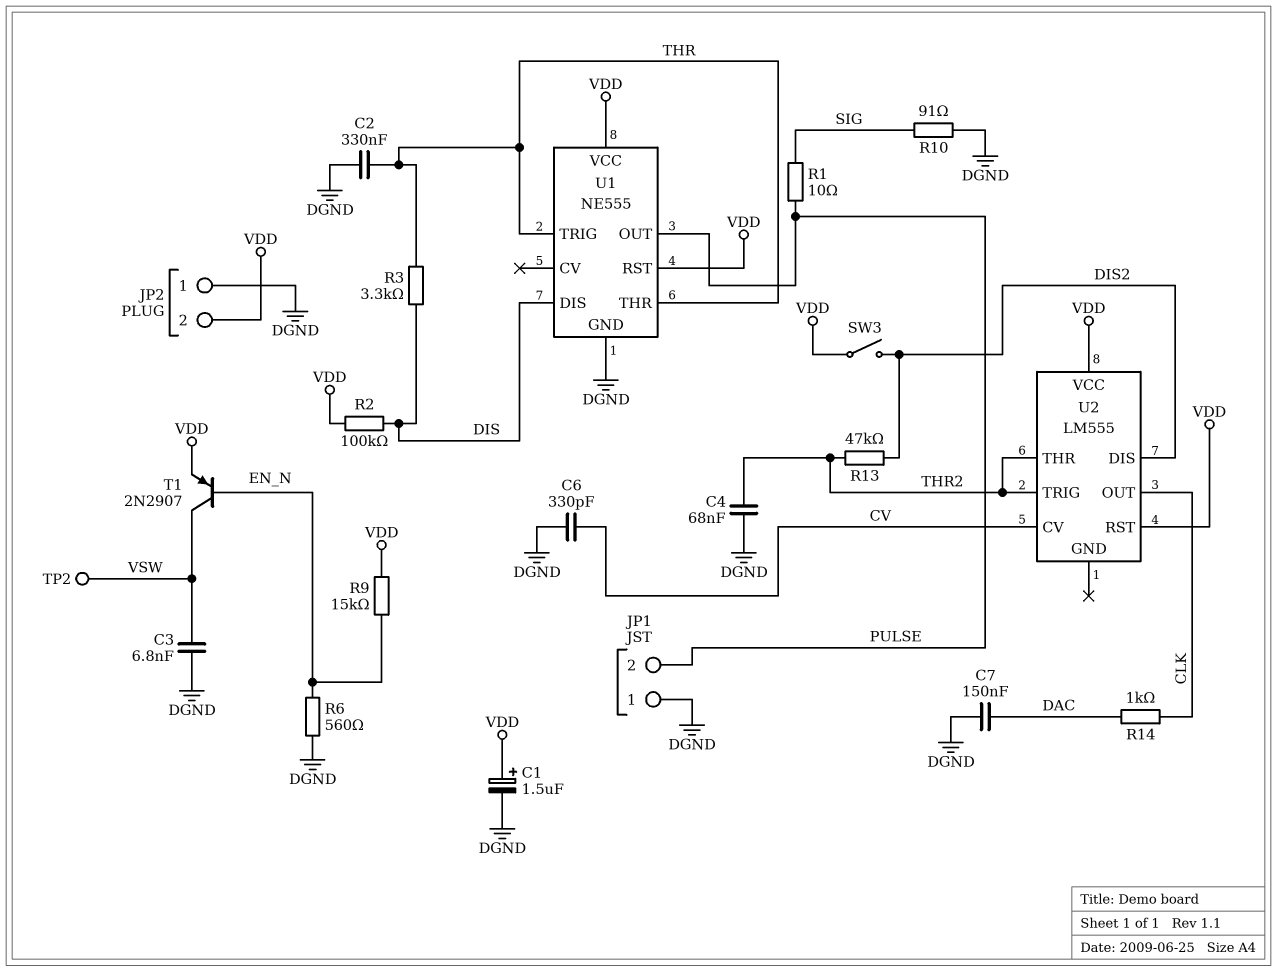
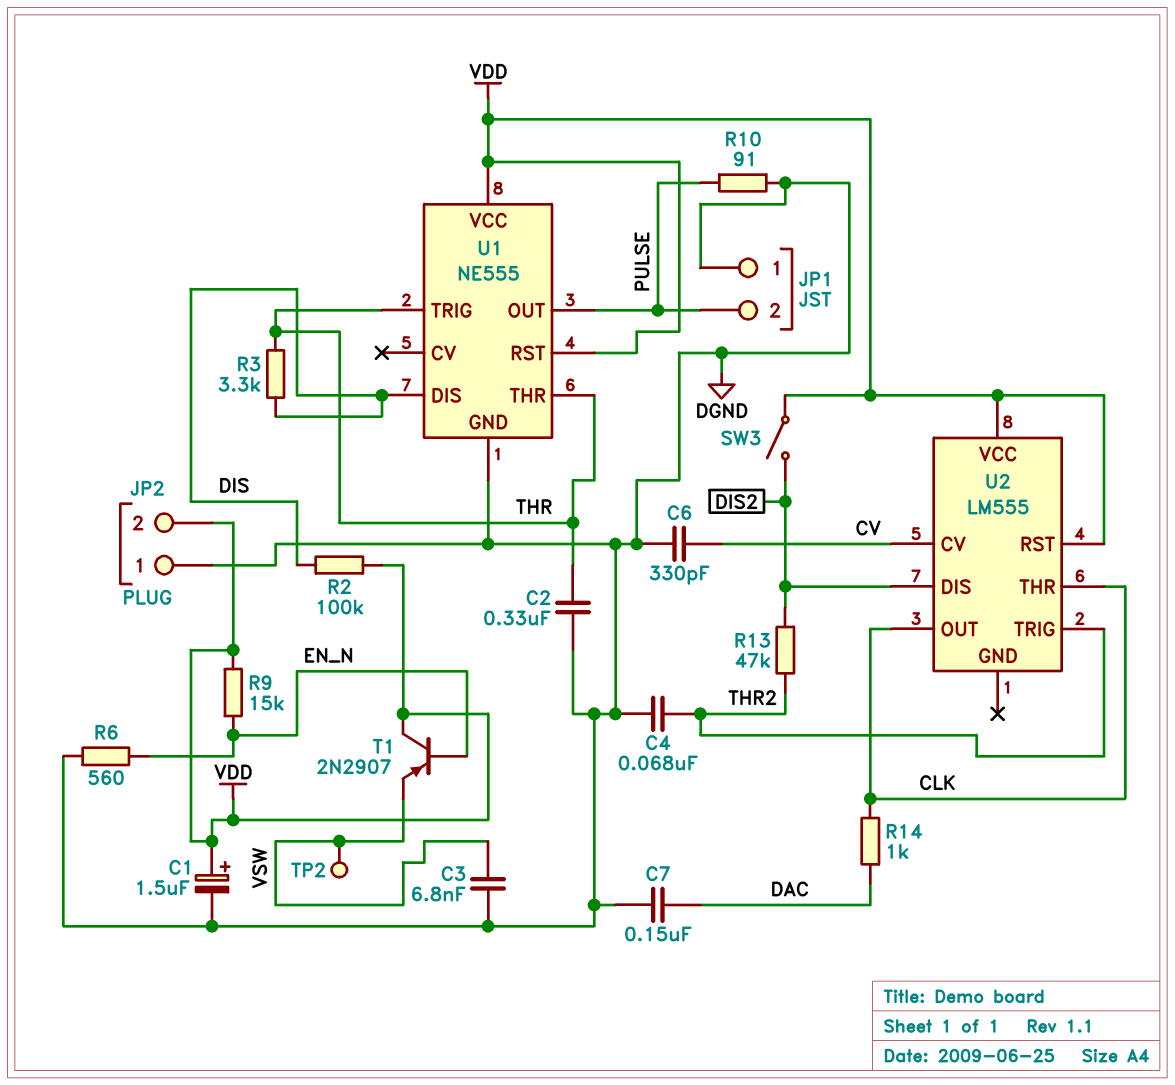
R1: 10 (PULSE, SIG) -> none
R10: 91 (DGND, SIG) -> 91 (DGND, PULSE)
T1: PNP 2N2907 (B EN_N, C VSW, E VDD) -> PNP 2N2907 (B EN_N, C VDD, E VSW)
U2 pin THR: THR2 -> CLK

